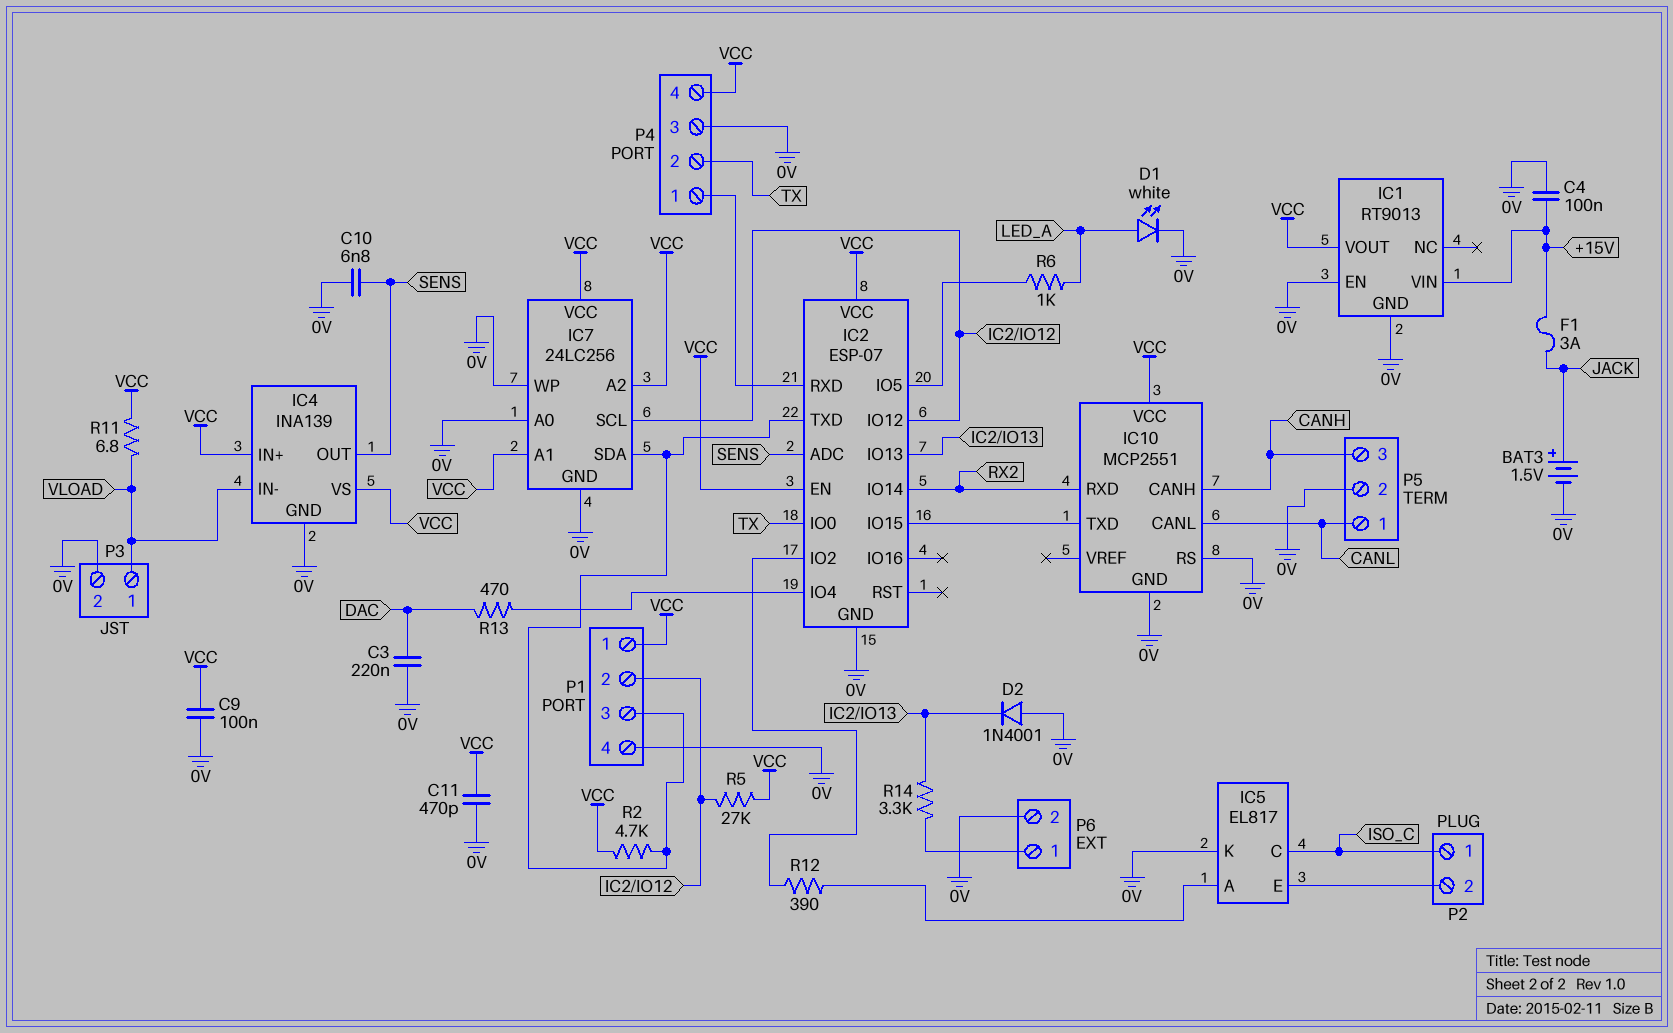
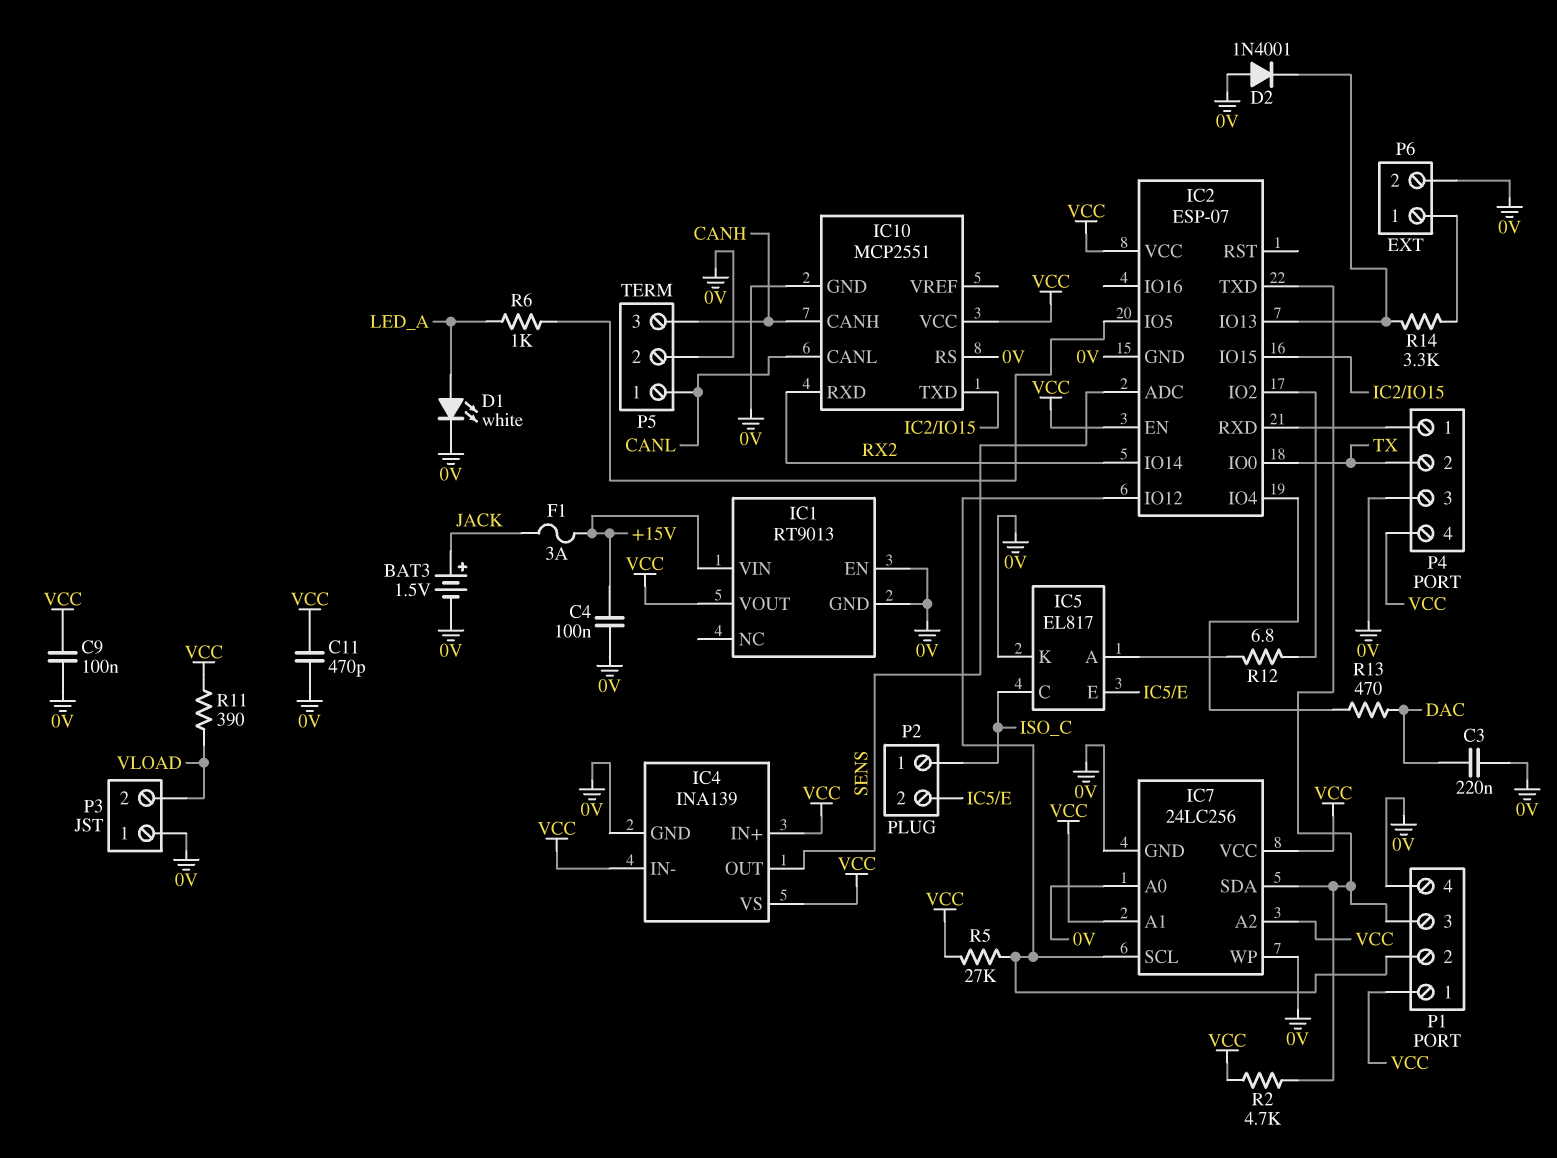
C10: 6.8nF (0V, SENS) -> none
IC4 pin IN-: VLOAD -> VCC
P3 pin 1: VLOAD -> 0V
P3 pin 2: 0V -> VLOAD
R11: 6.8 (VCC, VLOAD) -> 390 (VCC, VLOAD)
R12: 390 (IC2/IO2, IC5/A) -> 6.8 (IC2/IO2, IC5/A)

